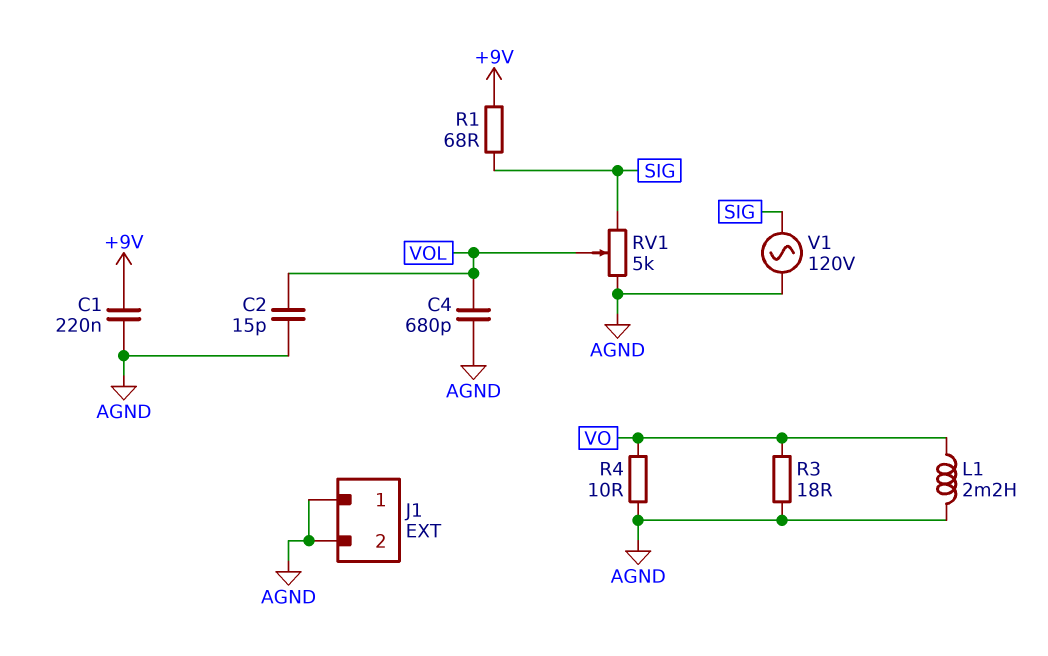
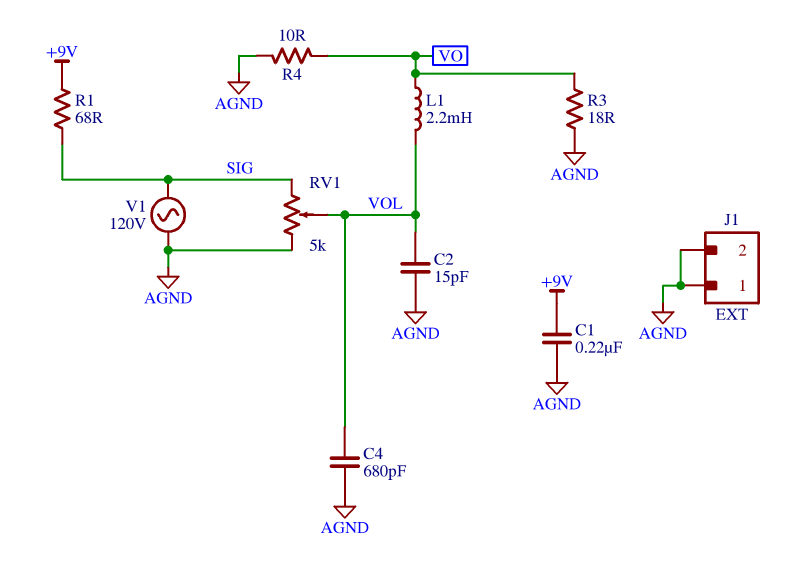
L1: 2.2mH (AGND, VO) -> 2.2mH (VO, VOL)

